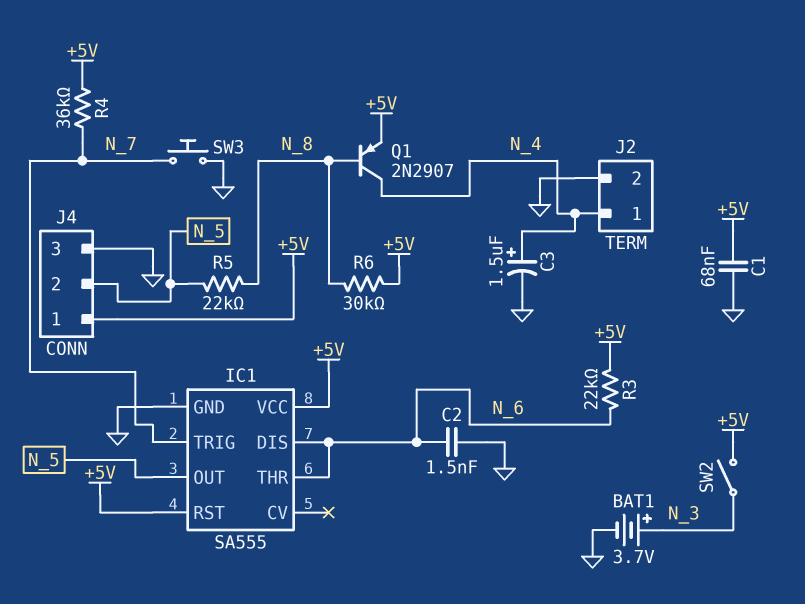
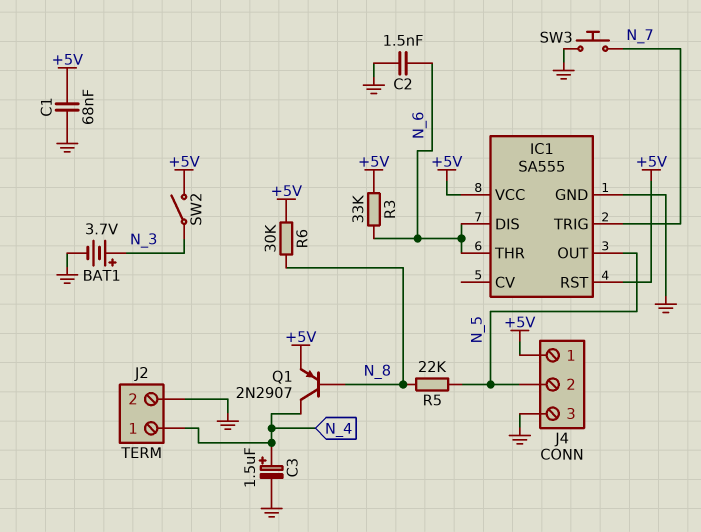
R3: 22k (+5V, N_6) -> 33k (+5V, N_6)
R4: 36k (+5V, N_7) -> none

